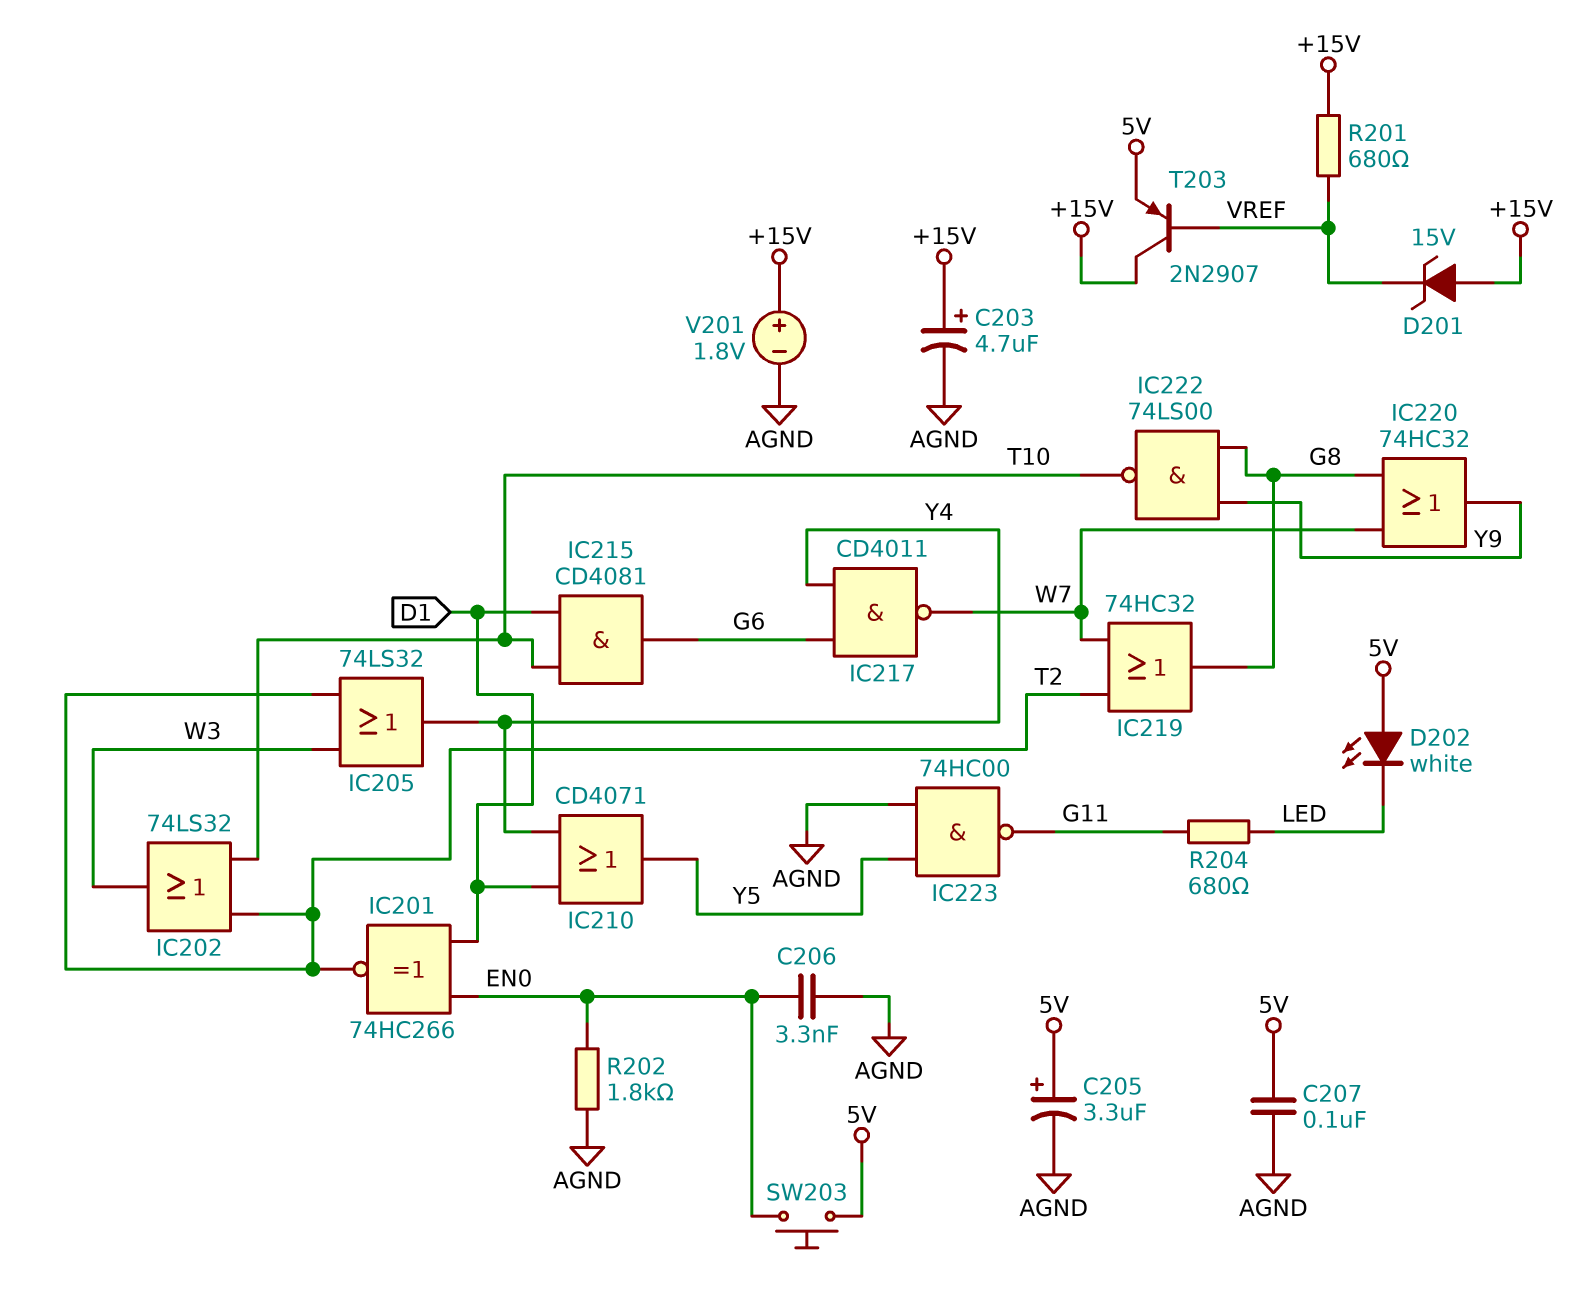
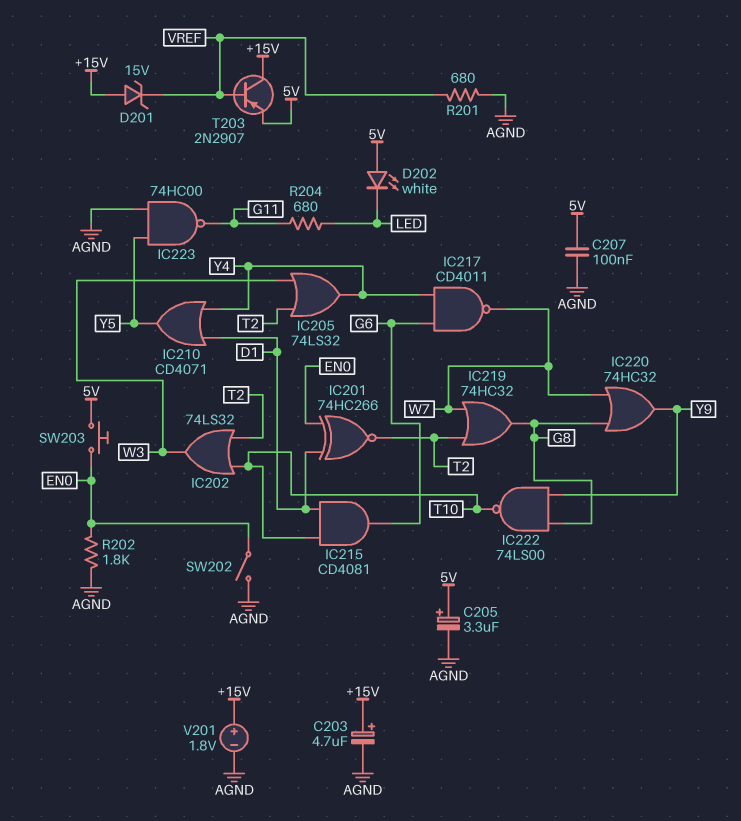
C206: 3.3nF (AGND, EN0) -> none
R201: 680 (+15V, VREF) -> 680 (AGND, VREF)
SW202: none -> switch (AGND, EN0)

